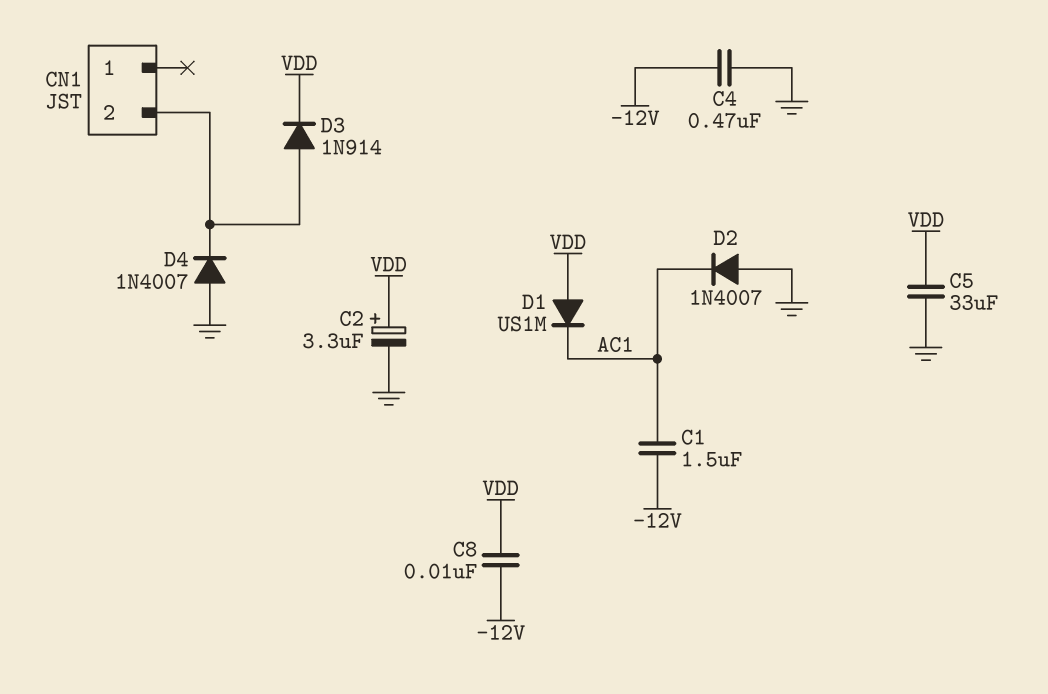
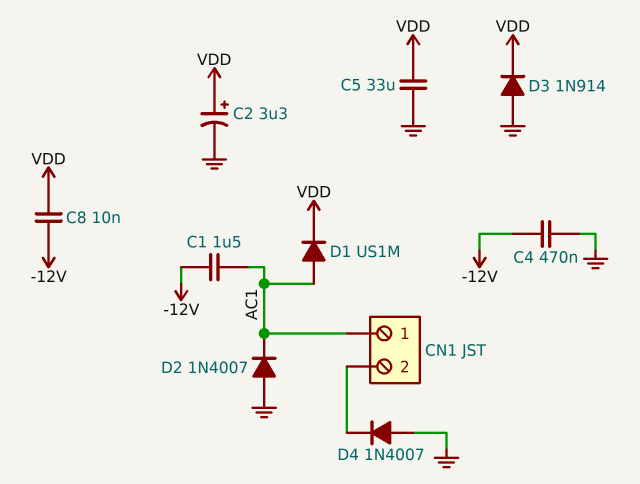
CN1 pin 1: none -> AC1
D1: diode US1M (A VDD, K AC1) -> diode US1M (A AC1, K VDD)
D3: diode 1N914 (A CN1/2, K VDD) -> diode 1N914 (A GND, K VDD)

